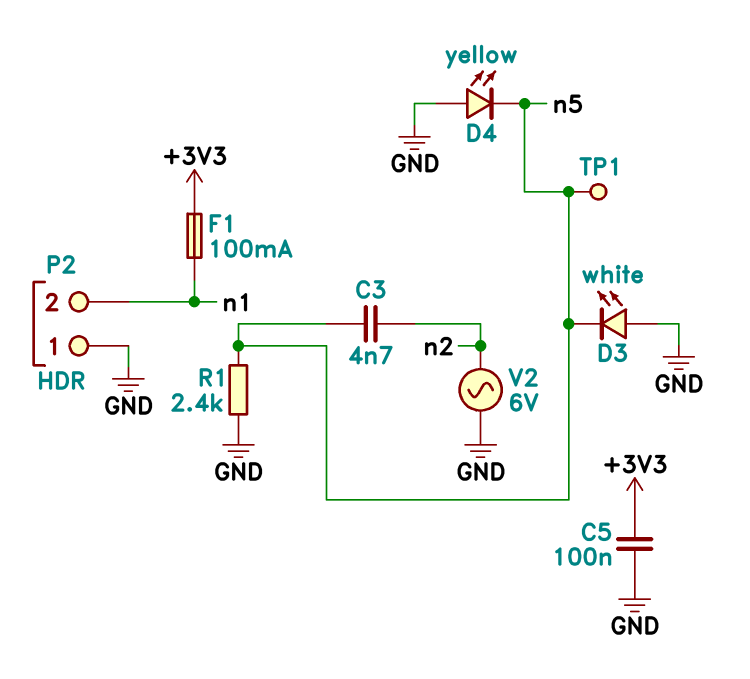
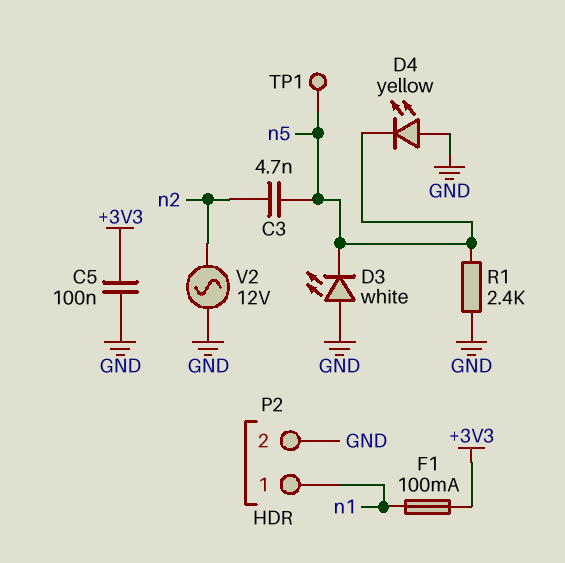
P2 pin 1: GND -> n1
P2 pin 2: n1 -> GND
V2: AC 6V (GND, n2) -> AC 12V (GND, n2)

